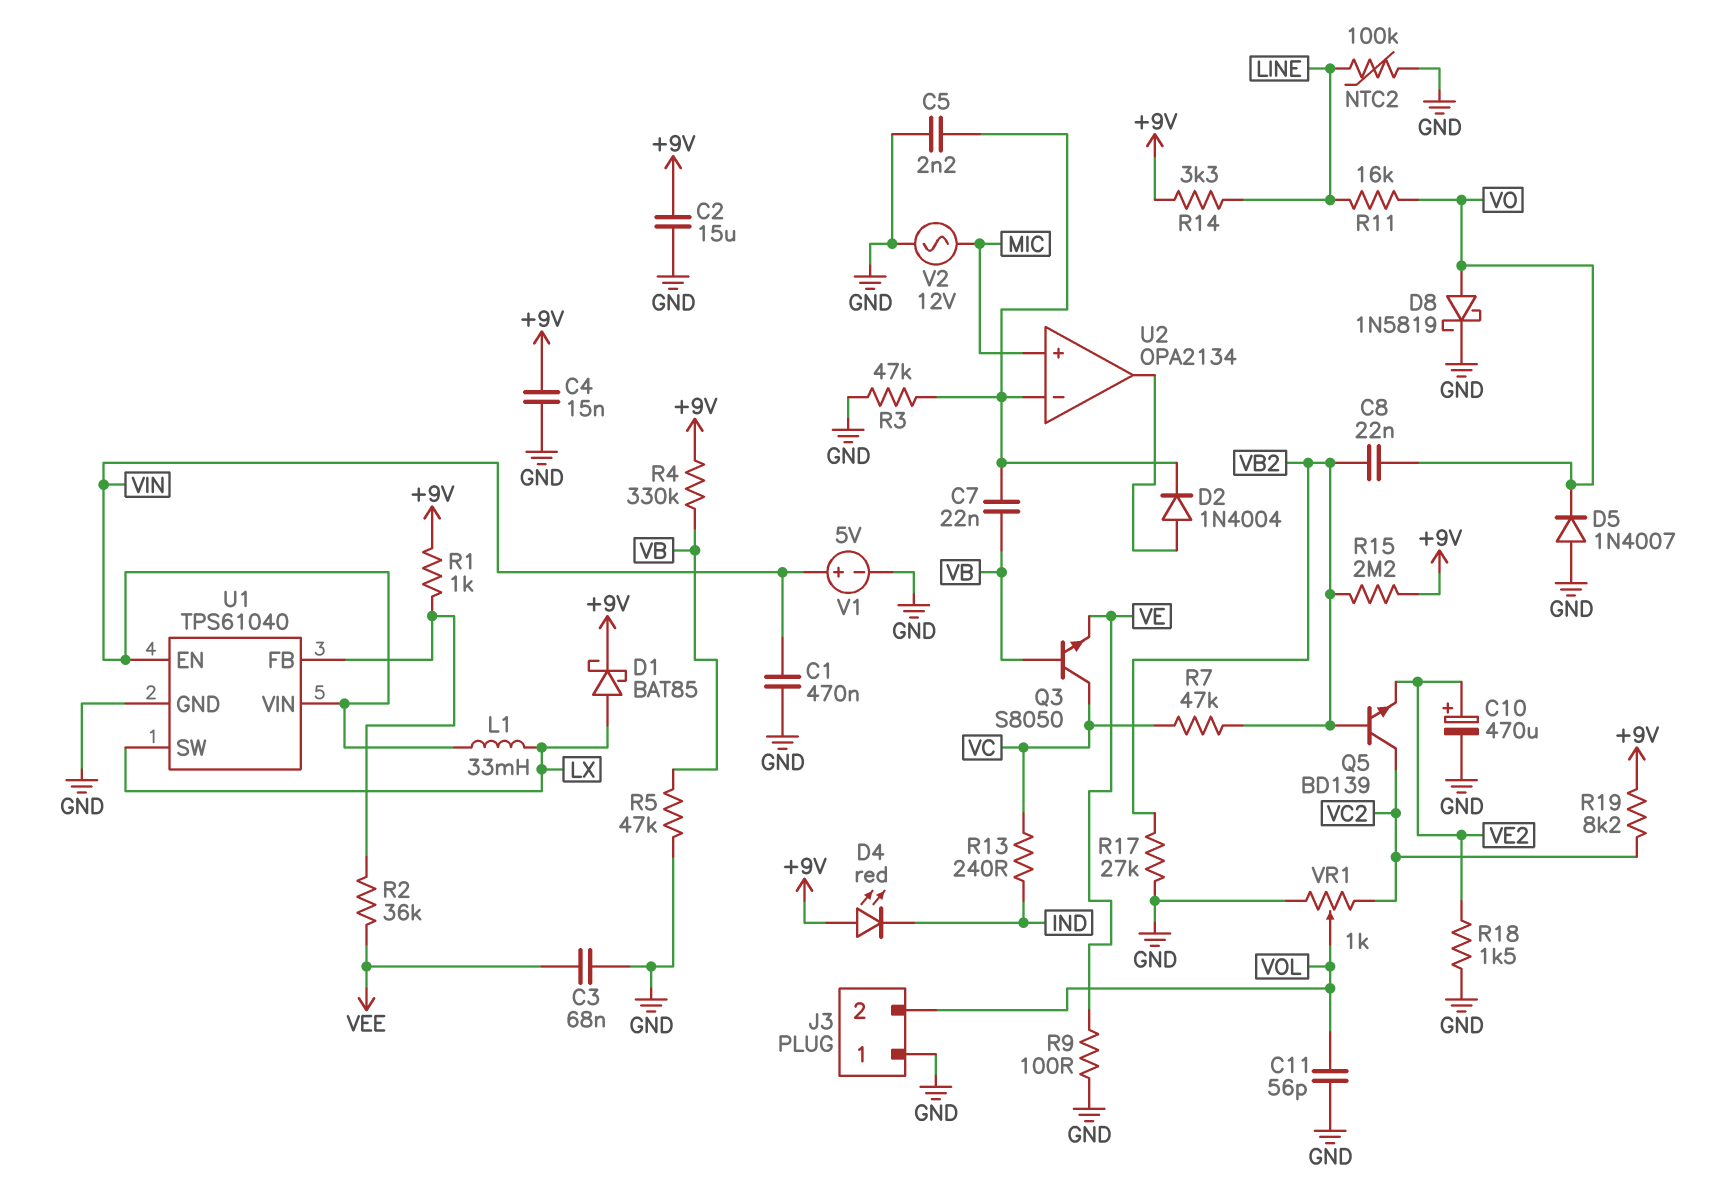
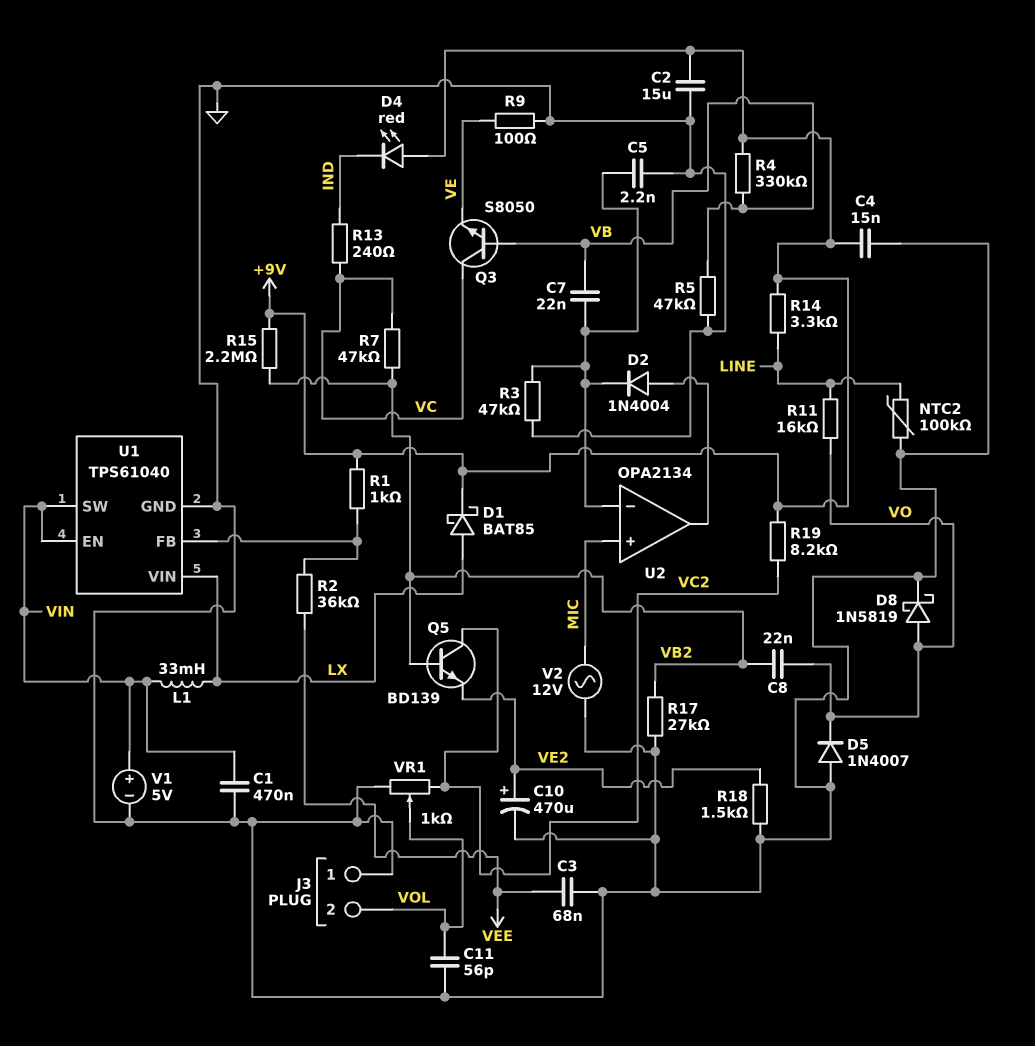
U1 pin SW: LX -> VIN
U1 pin VIN: VIN -> LX

